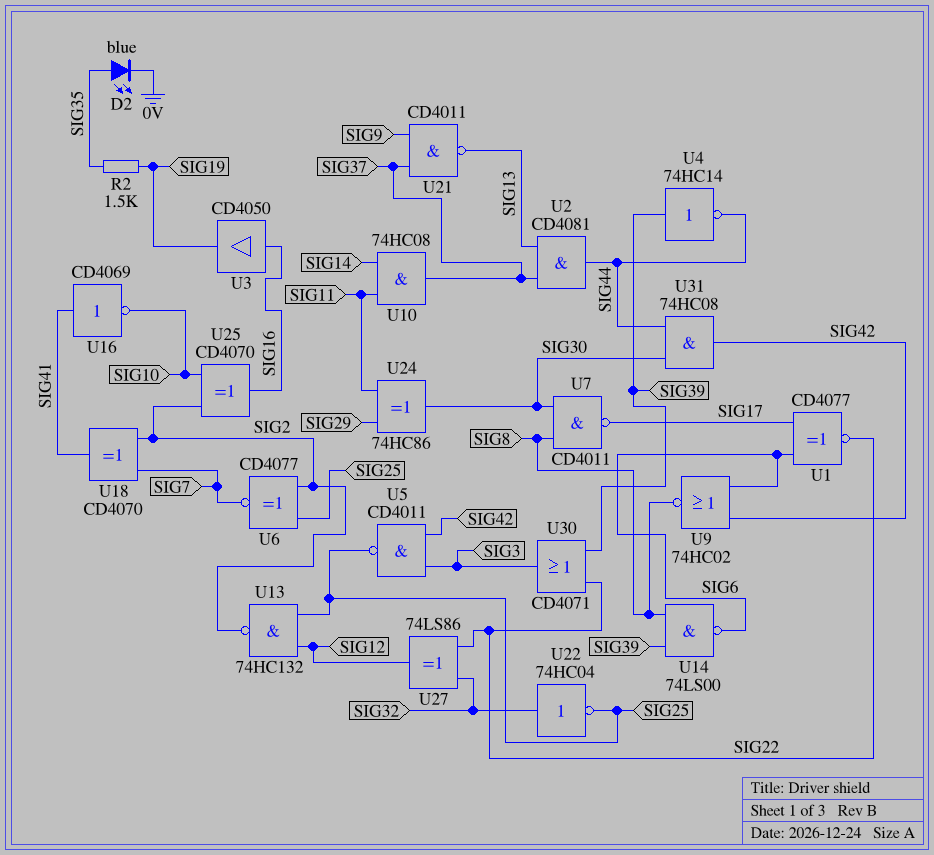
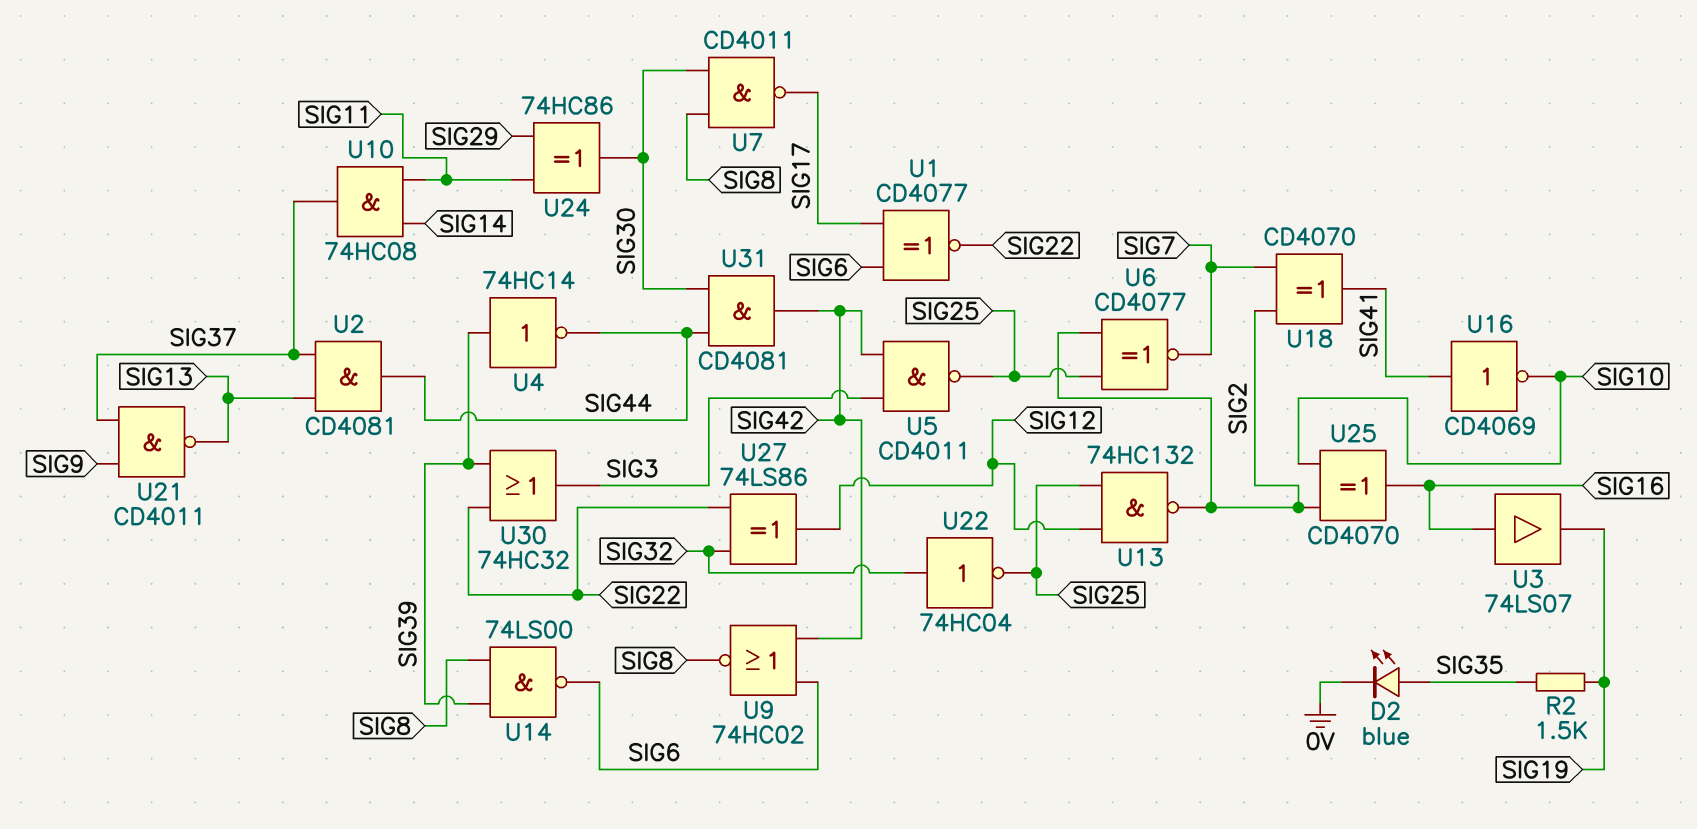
U3: buffer CD4050 (in SIG16, out SIG19) -> buffer 74LS07 (in SIG16, out SIG19)
U30: OR CD4071 (in SIG22, in SIG39, out SIG3) -> OR 74HC32 (in SIG22, in SIG39, out SIG3)
U31: AND 74HC08 (in SIG30, in SIG44, out SIG42) -> AND CD4081 (in SIG30, in SIG44, out SIG42)

